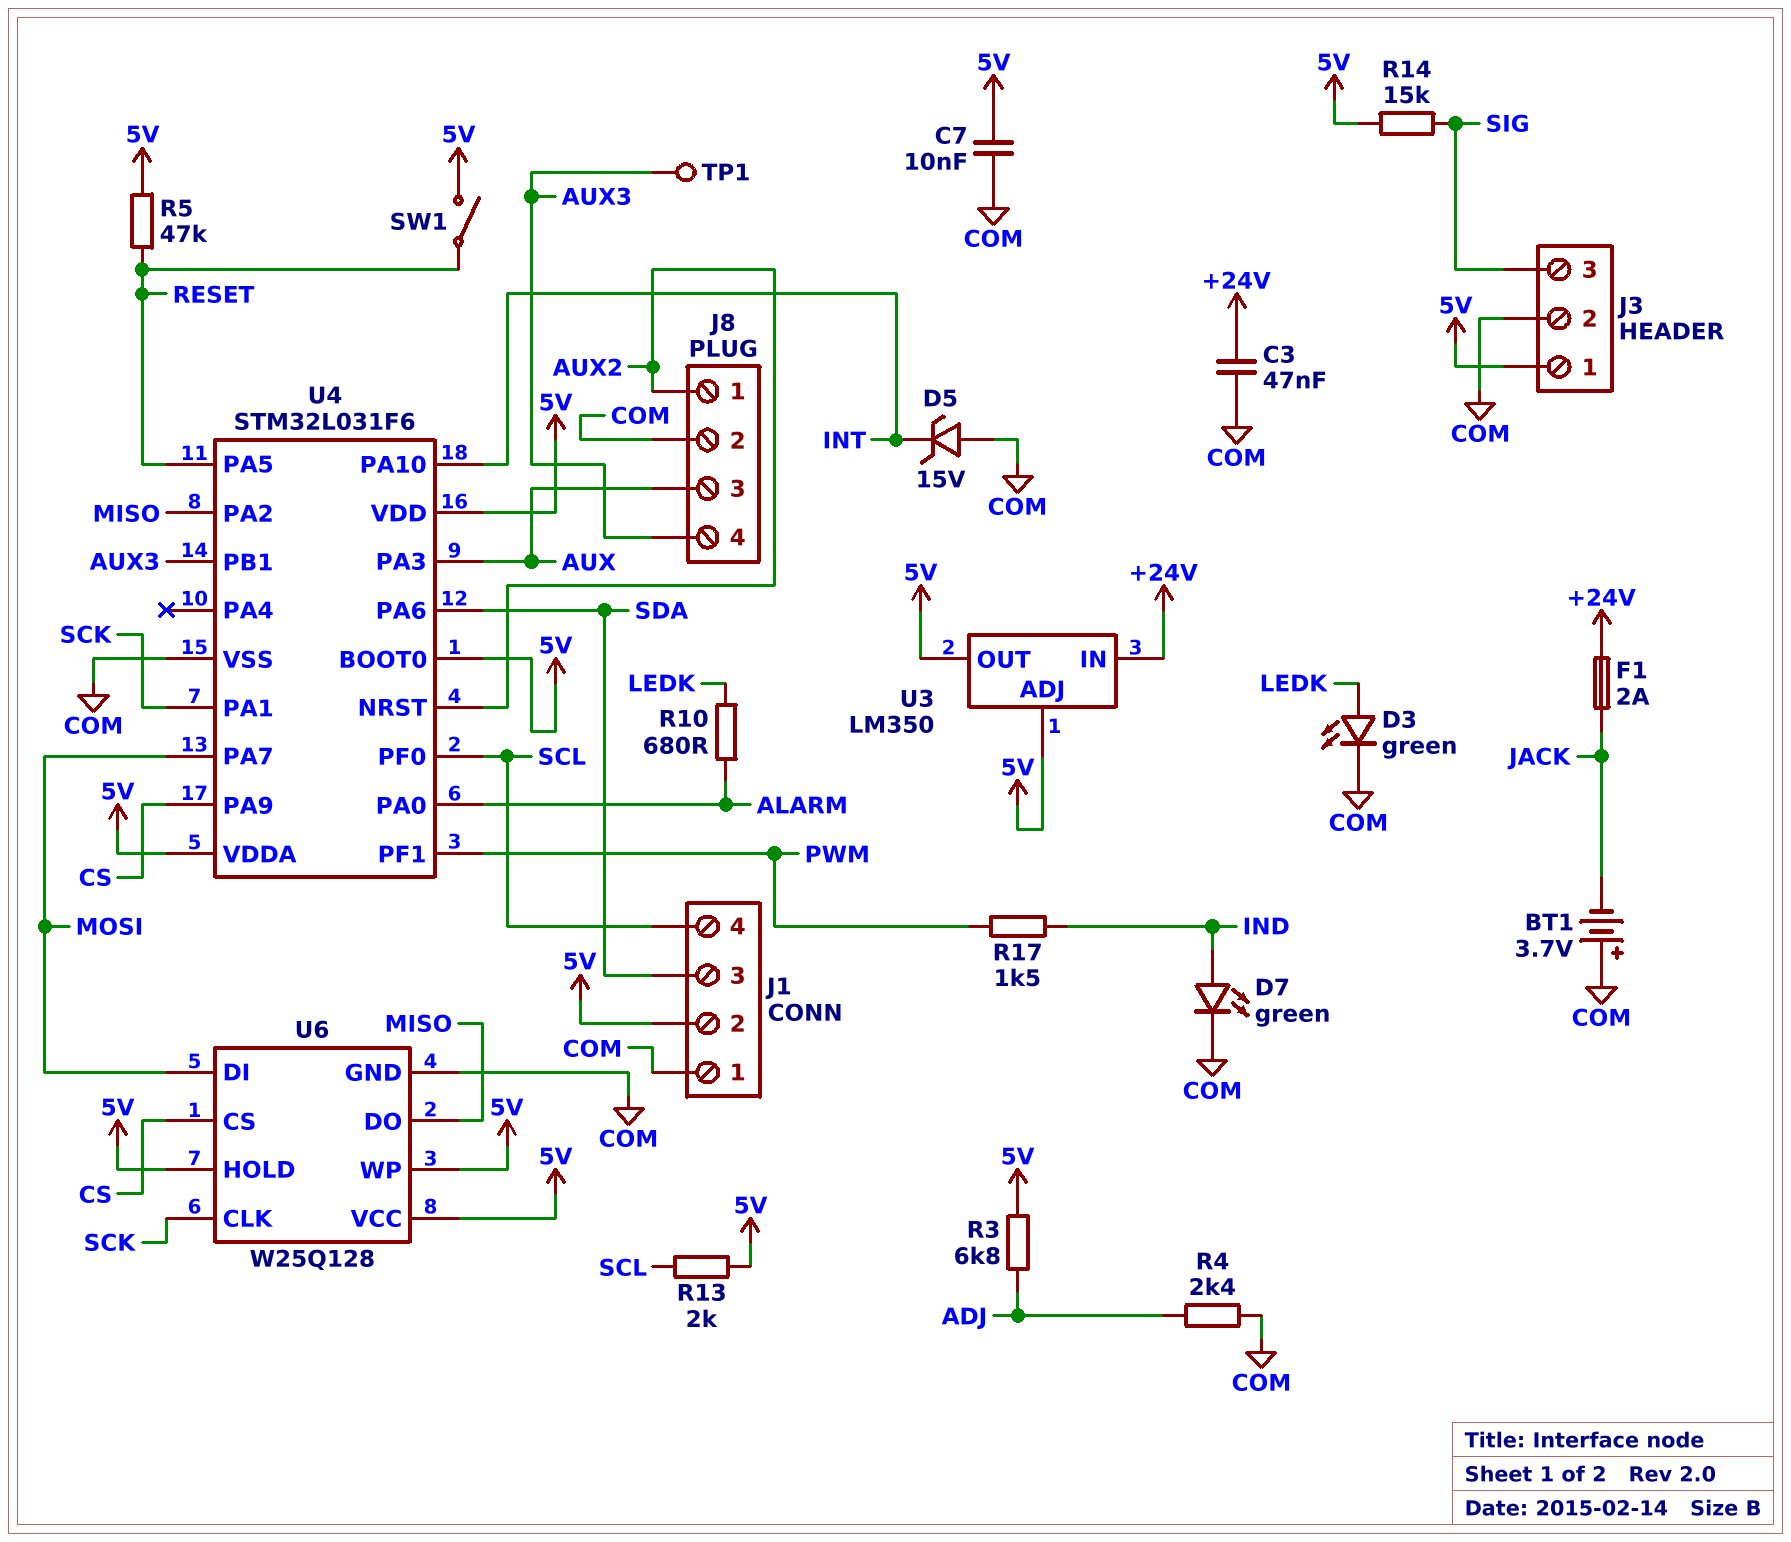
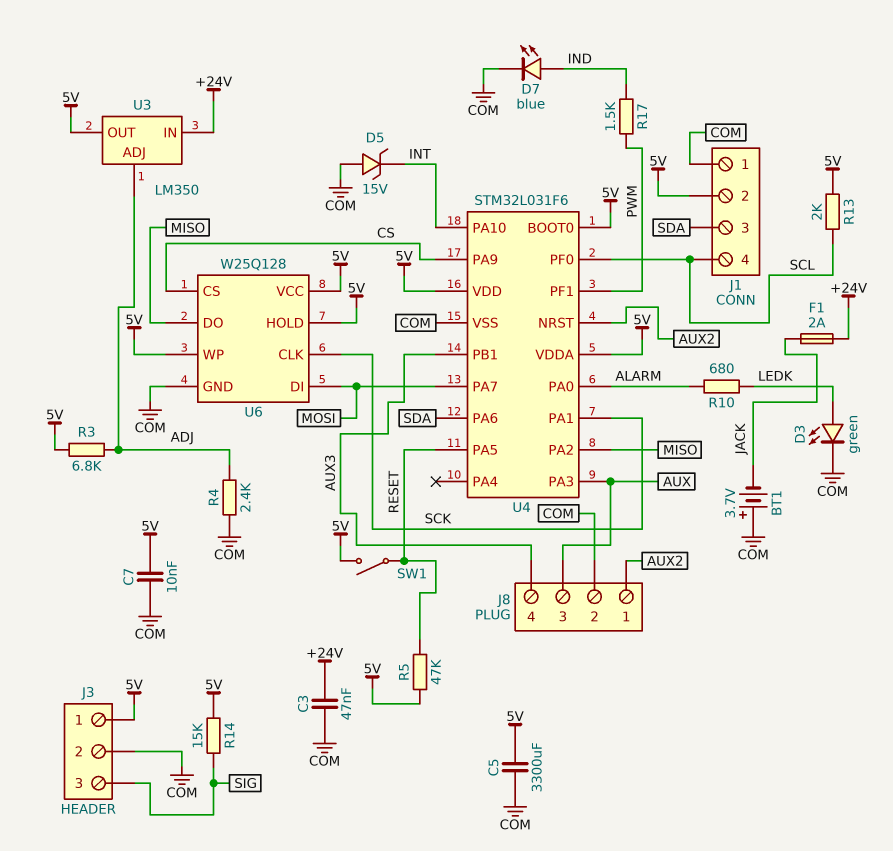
C5: none -> 3300uF (5V, COM)
D7: LED green (A IND, K COM) -> LED blue (A IND, K COM)
TP1: test point (AUX3) -> none
U3 pin ADJ: 5V -> ADJ

